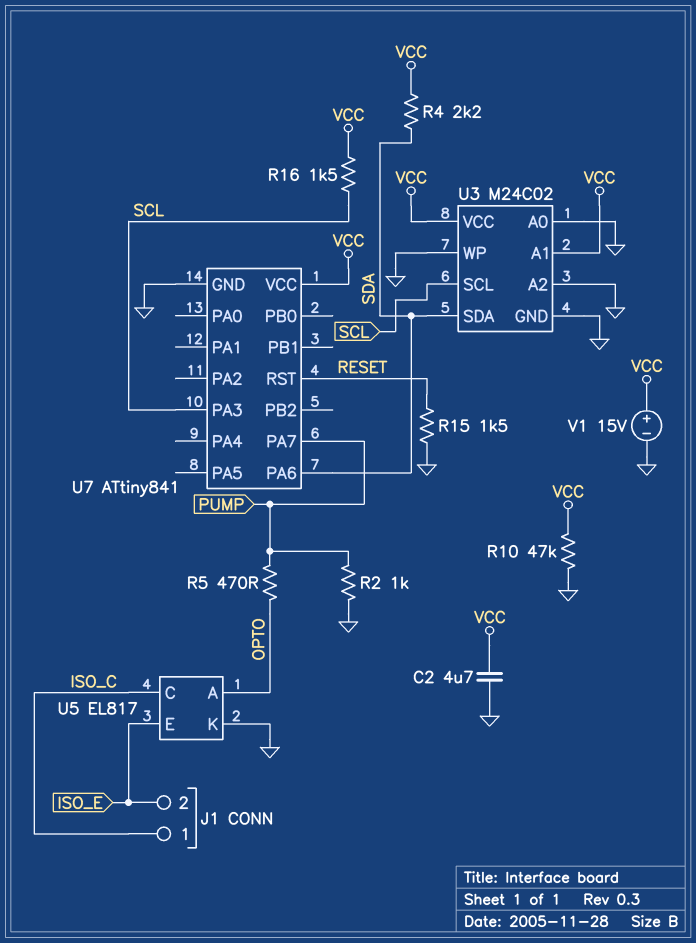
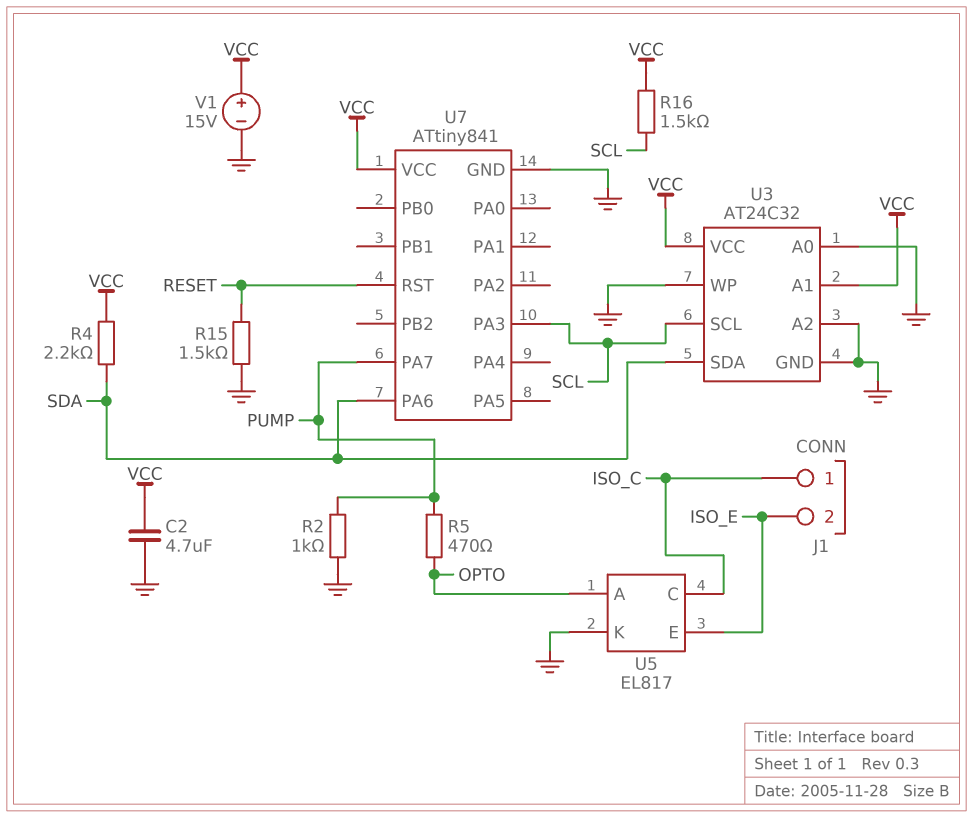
R10: 47k (GND, VCC) -> none
U3: M24C02 -> AT24C32

